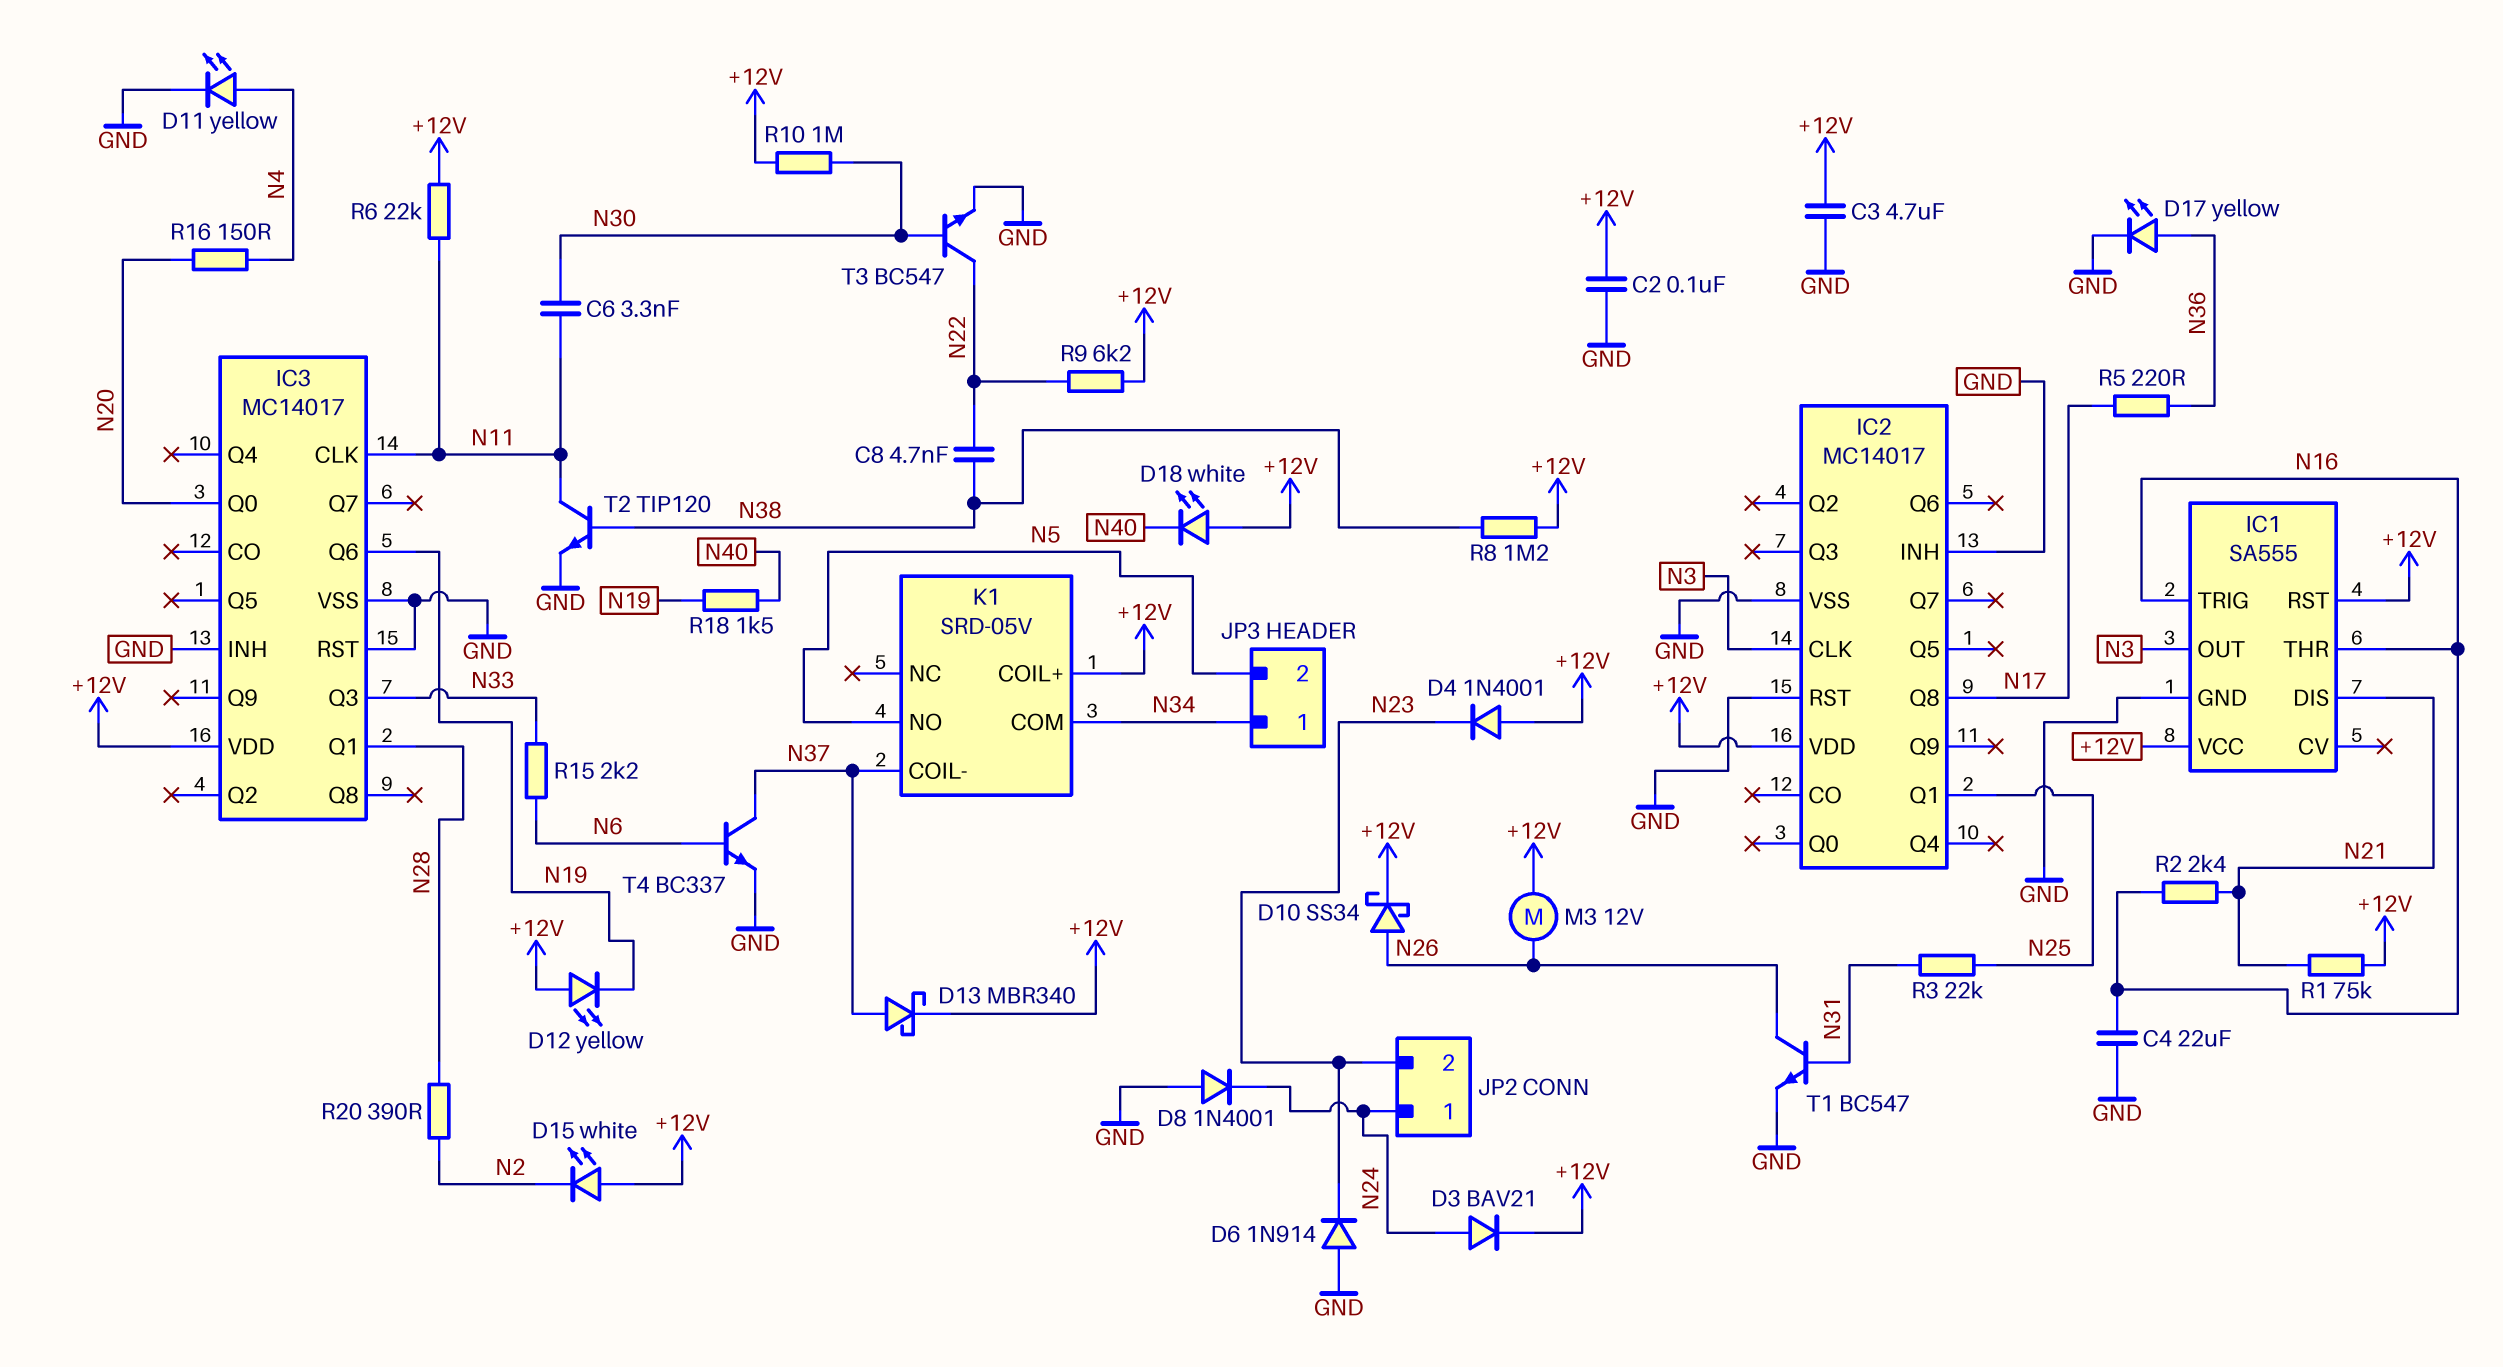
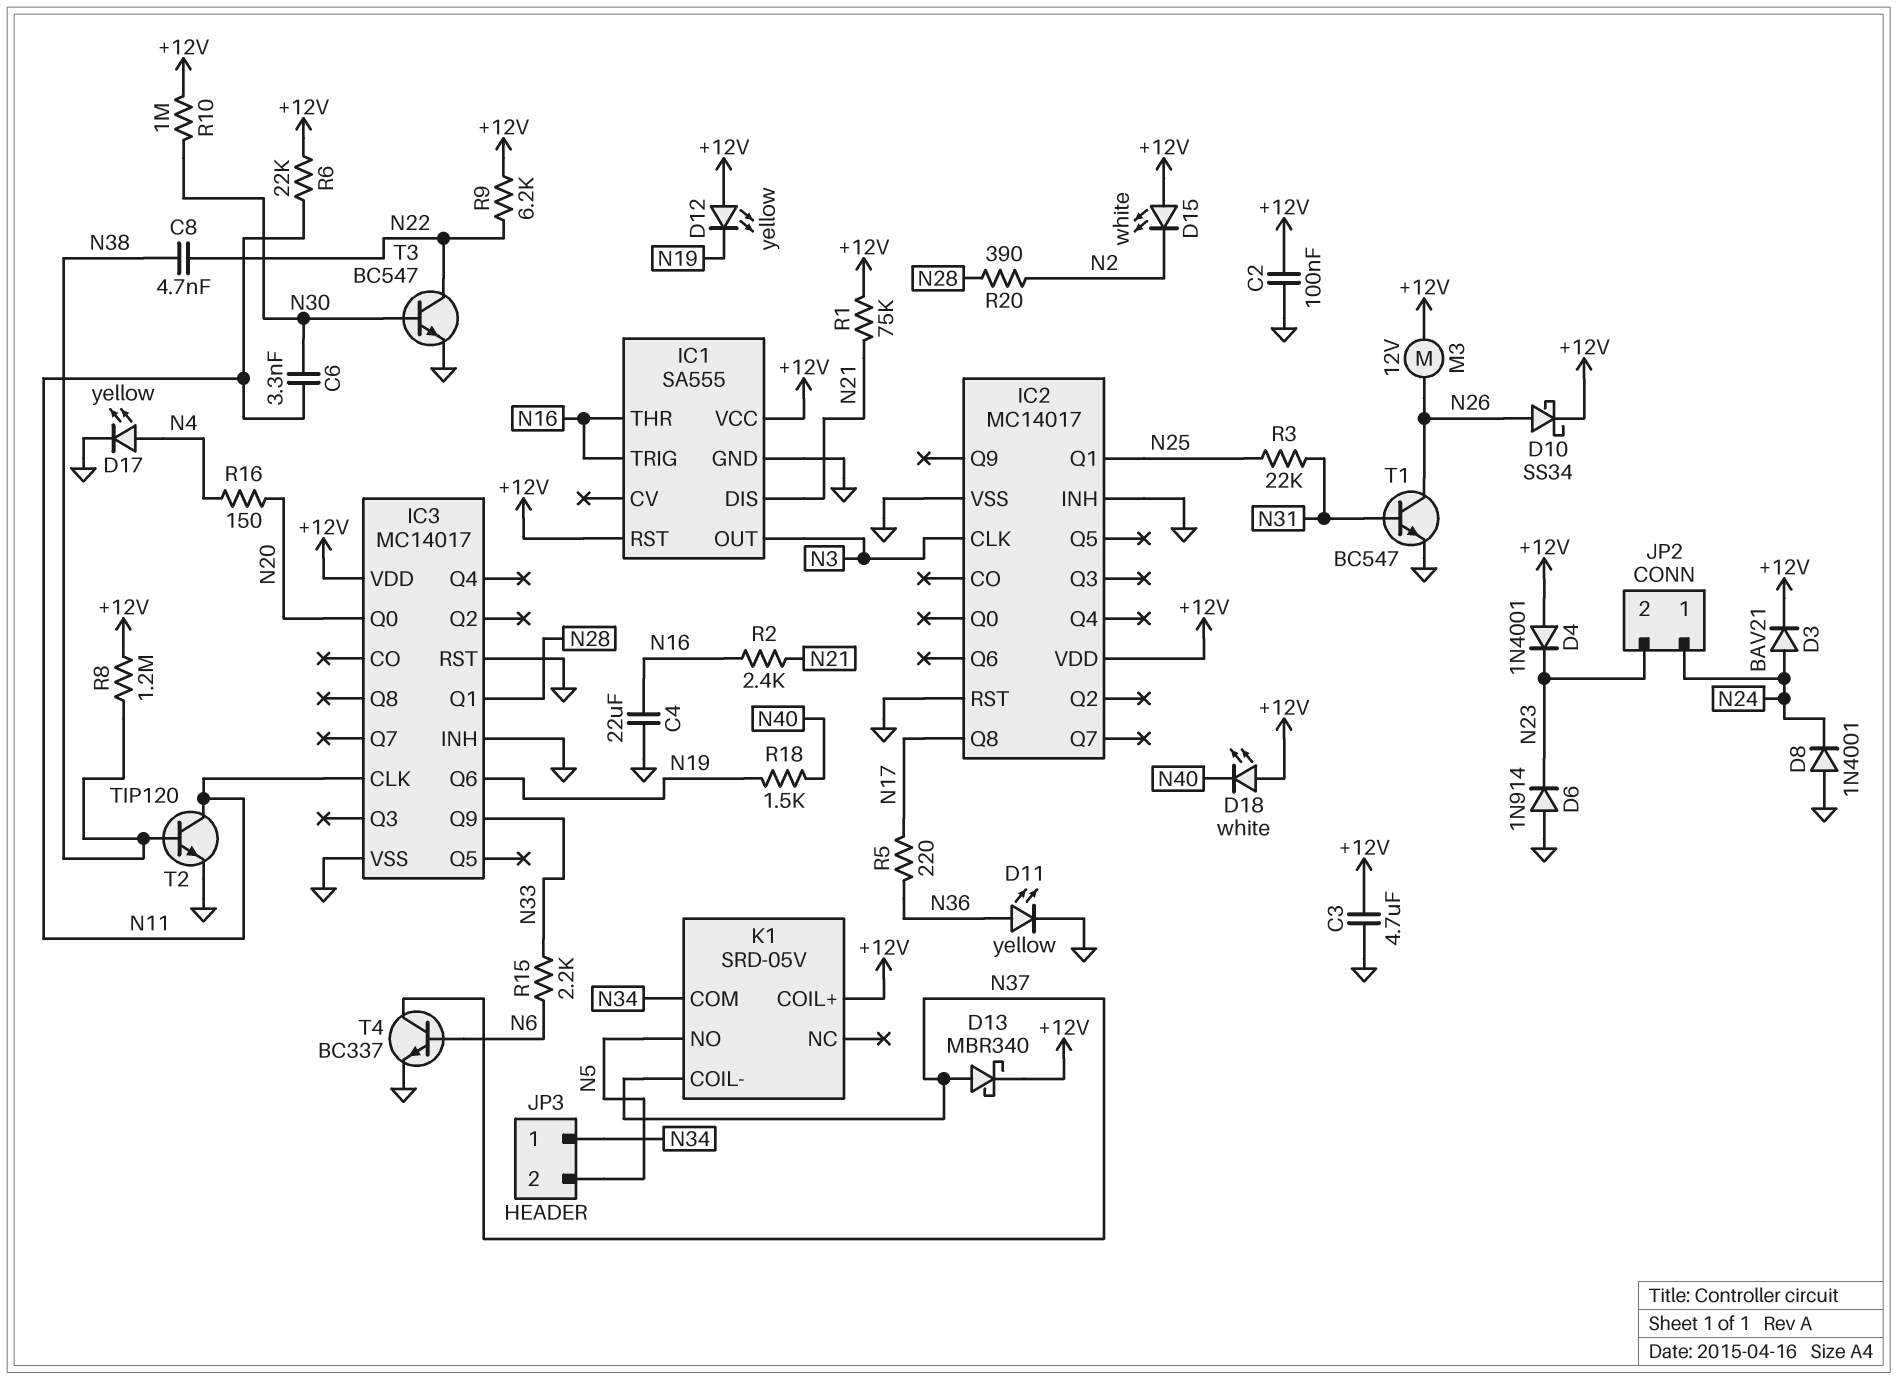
D11: LED yellow (A N4, K GND) -> LED yellow (A N36, K GND)
D17: LED yellow (A N36, K GND) -> LED yellow (A N4, K GND)
IC3 pin Q3: N33 -> none
IC3 pin Q9: none -> N33

